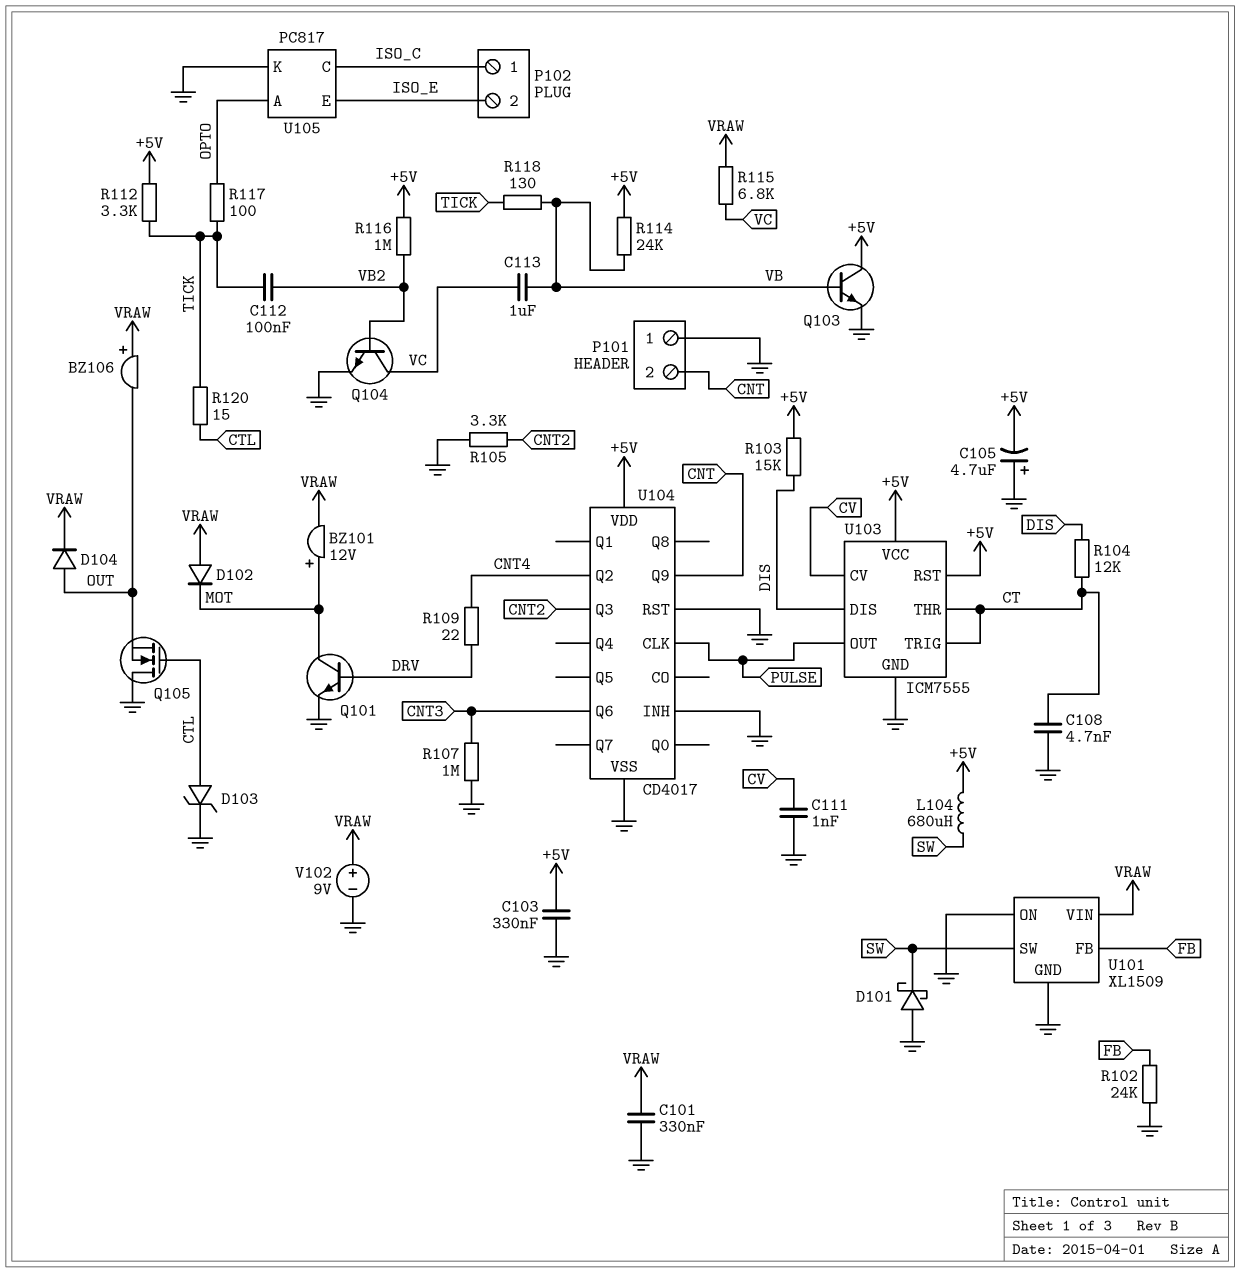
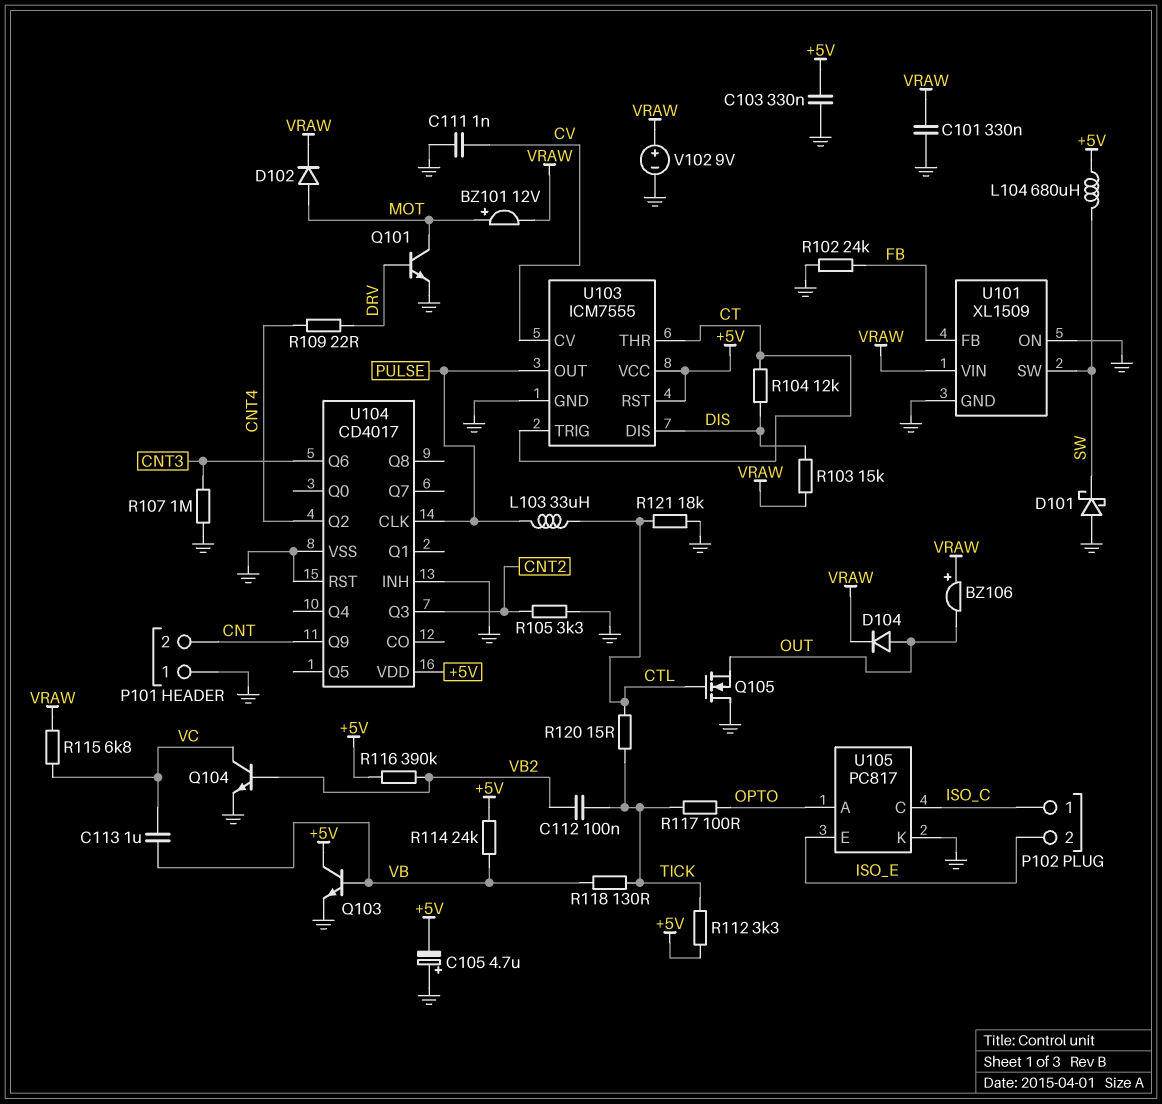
C108: 4.7nF (CT, GND) -> none
D102: diode (A VRAW, K MOT) -> diode (A MOT, K VRAW)
D103: zener (A CTL, K GND) -> none
L103: none -> 33uH (CTL, PULSE)
R103: 15k (+5V, DIS) -> 15k (DIS, VRAW)
R116: 1M (+5V, VB2) -> 390k (+5V, VB2)
R121: none -> 18k (CTL, GND)

